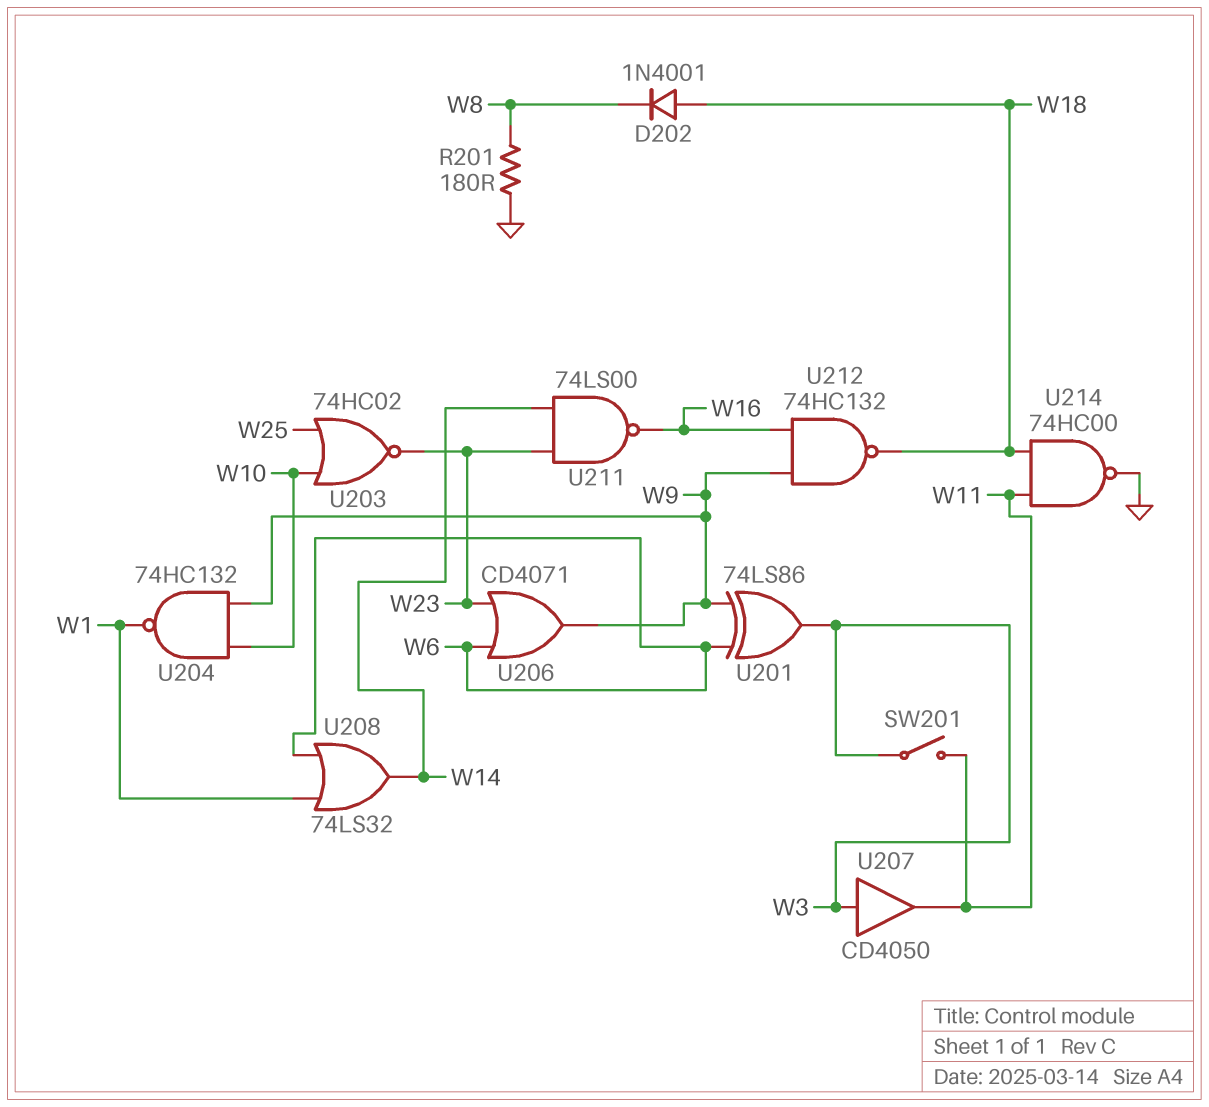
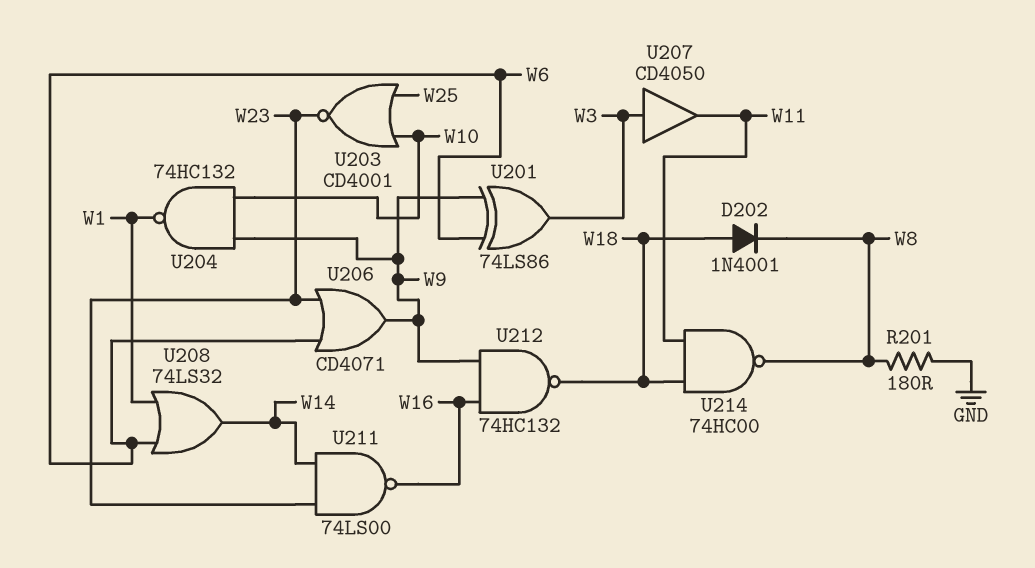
SW201: switch (W3, W11) -> none
U203: NOR 74HC02 (in W10, in W25, out W23) -> NOR CD4001 (in W10, in W25, out W23)
U214: NAND 74HC00 (in W11, in W18, out GND) -> NAND 74HC00 (in W11, in W18, out W8)

